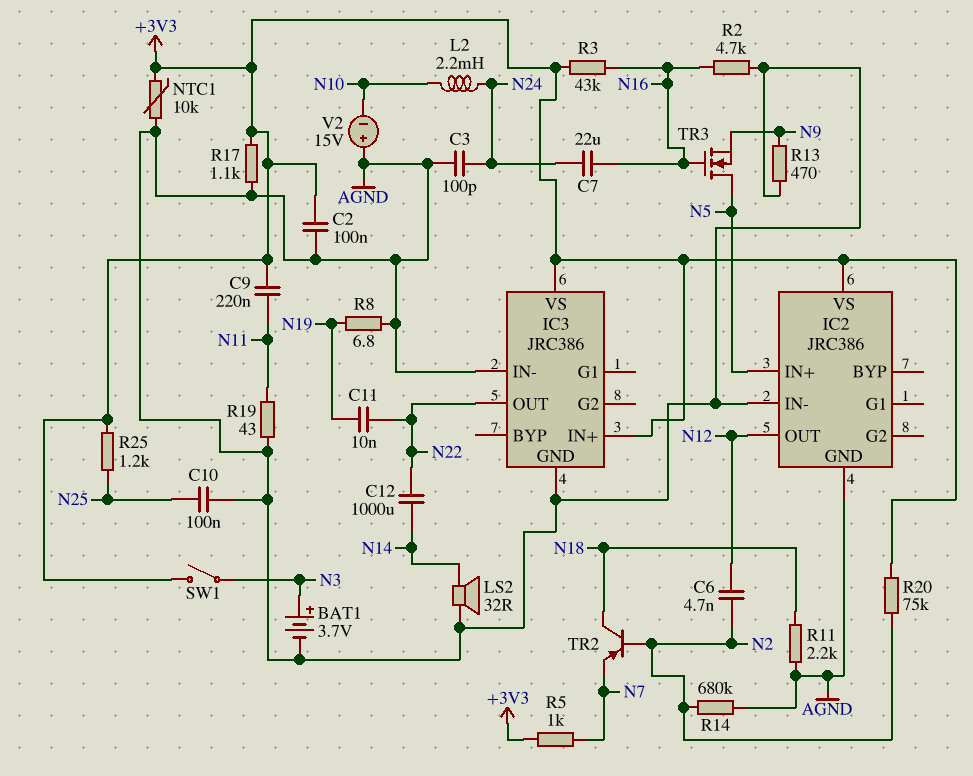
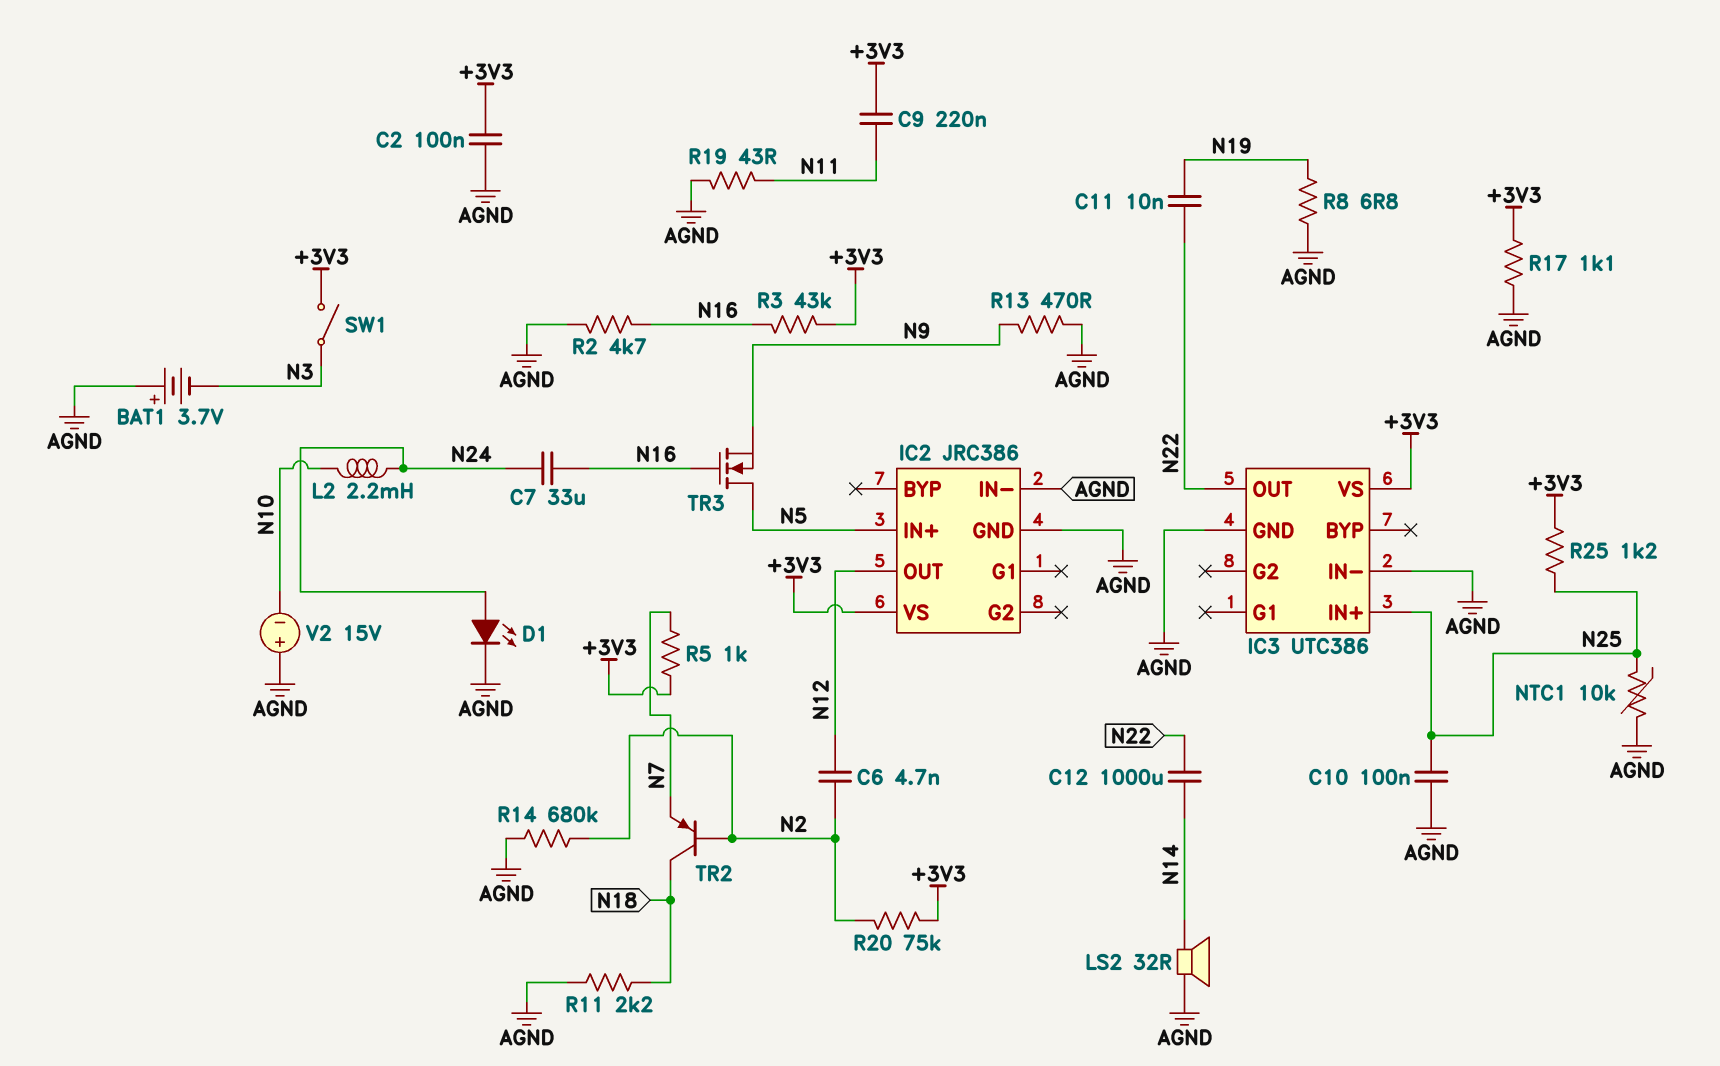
BAT1: 3.7V (plus N3, minus AGND) -> 3.7V (plus AGND, minus N3)
C3: 100pF (AGND, N24) -> none
C7: 22uF (N16, N24) -> 33uF (N16, N24)
D1: none -> LED (A N24, K AGND)
IC3: JRC386 -> UTC386
IC3 pin IN+: +3V3 -> N25
NTC1: 10k (+3V3, AGND) -> 10k (AGND, N25)

